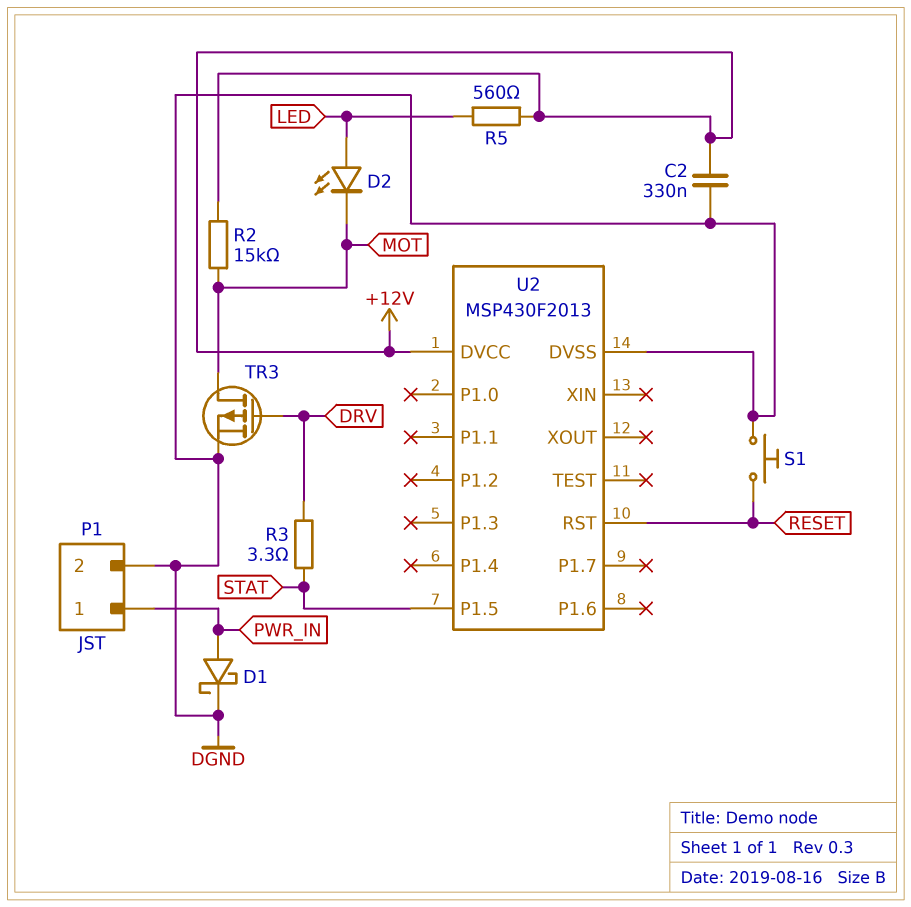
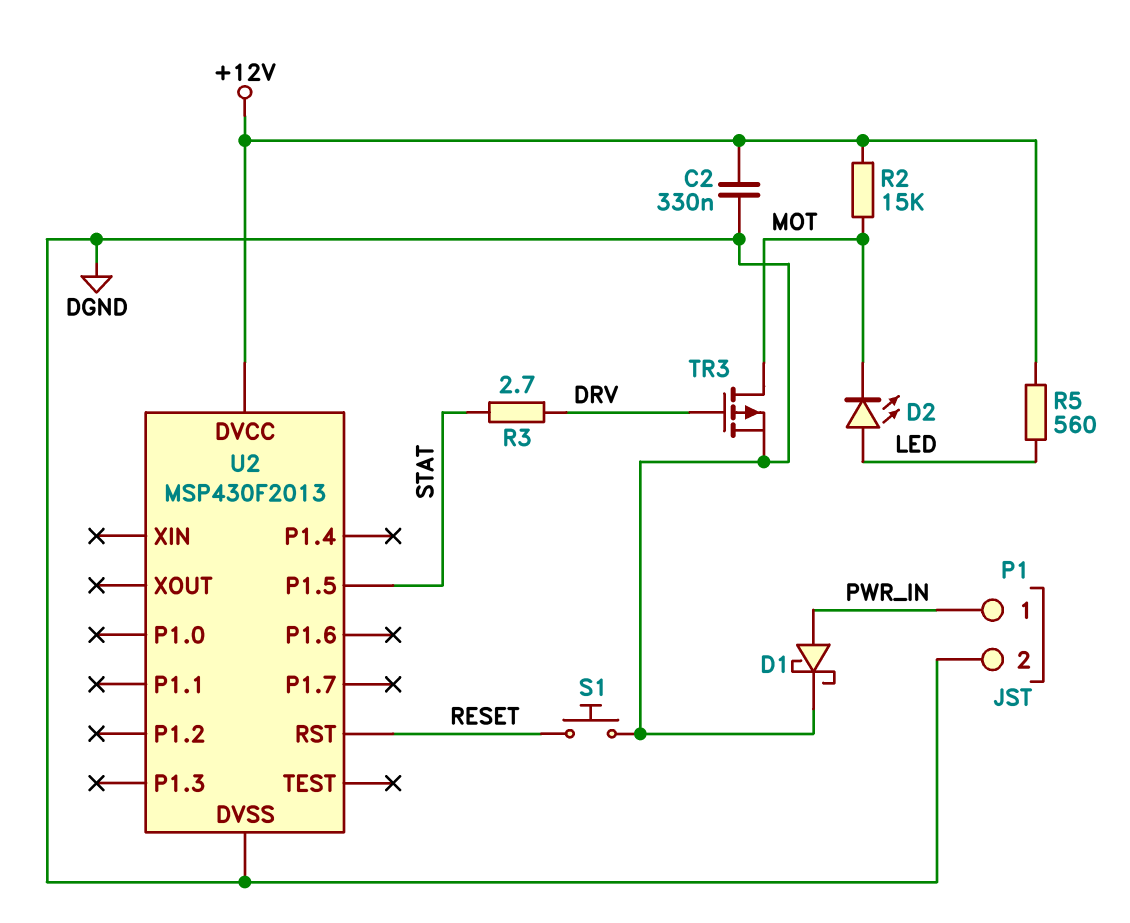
R3: 3.3 (DRV, STAT) -> 2.7 (DRV, STAT)

